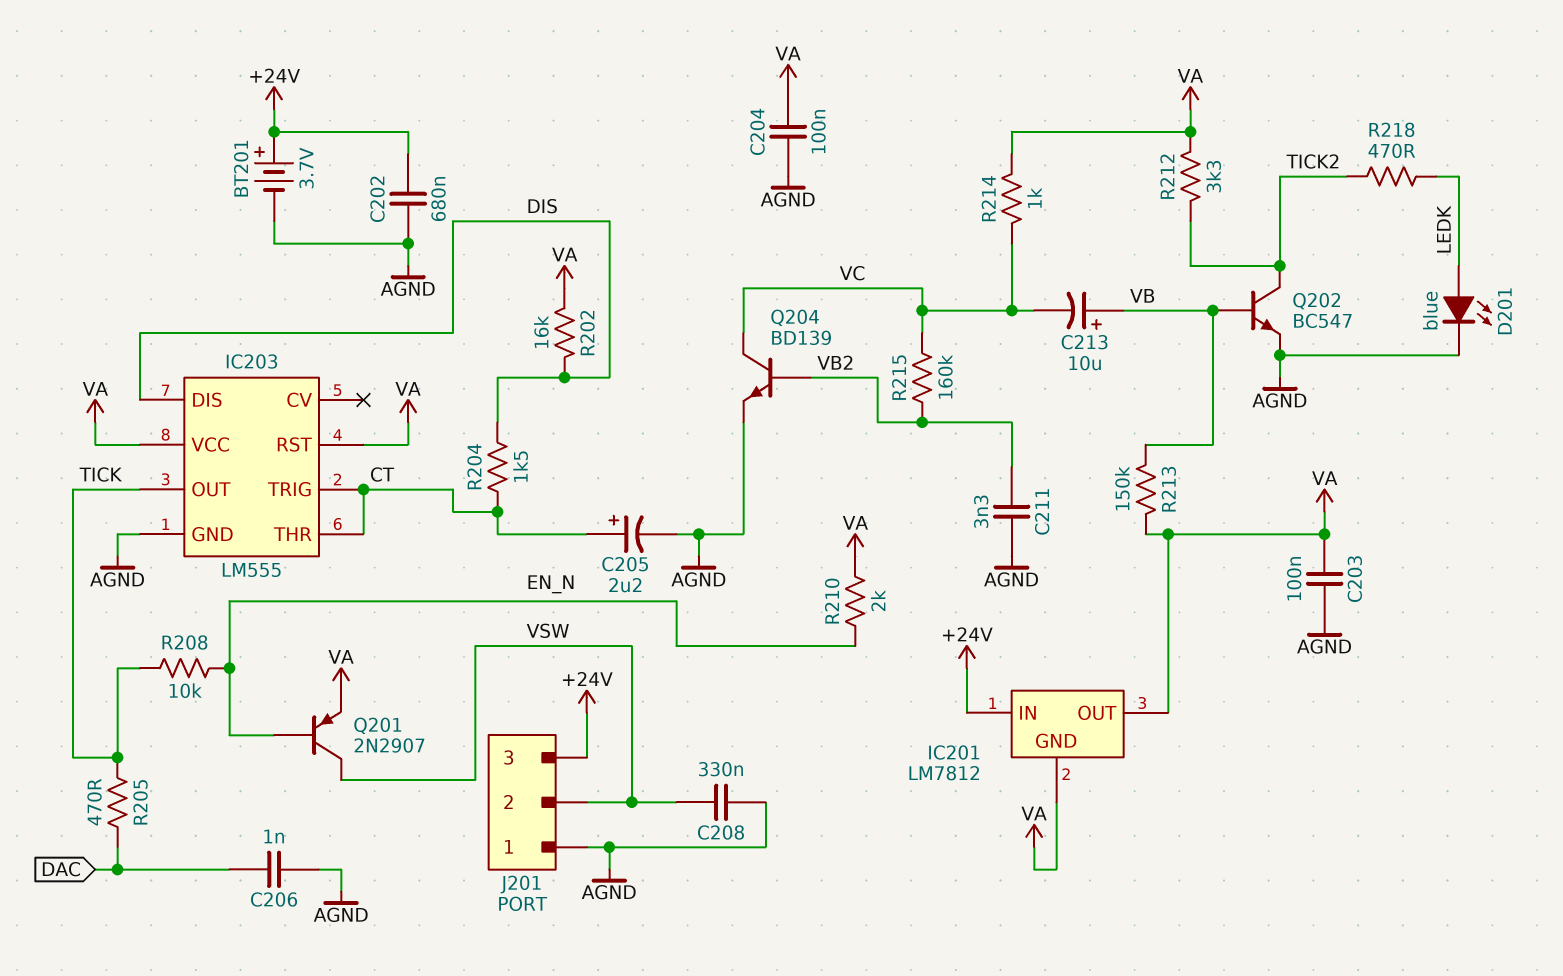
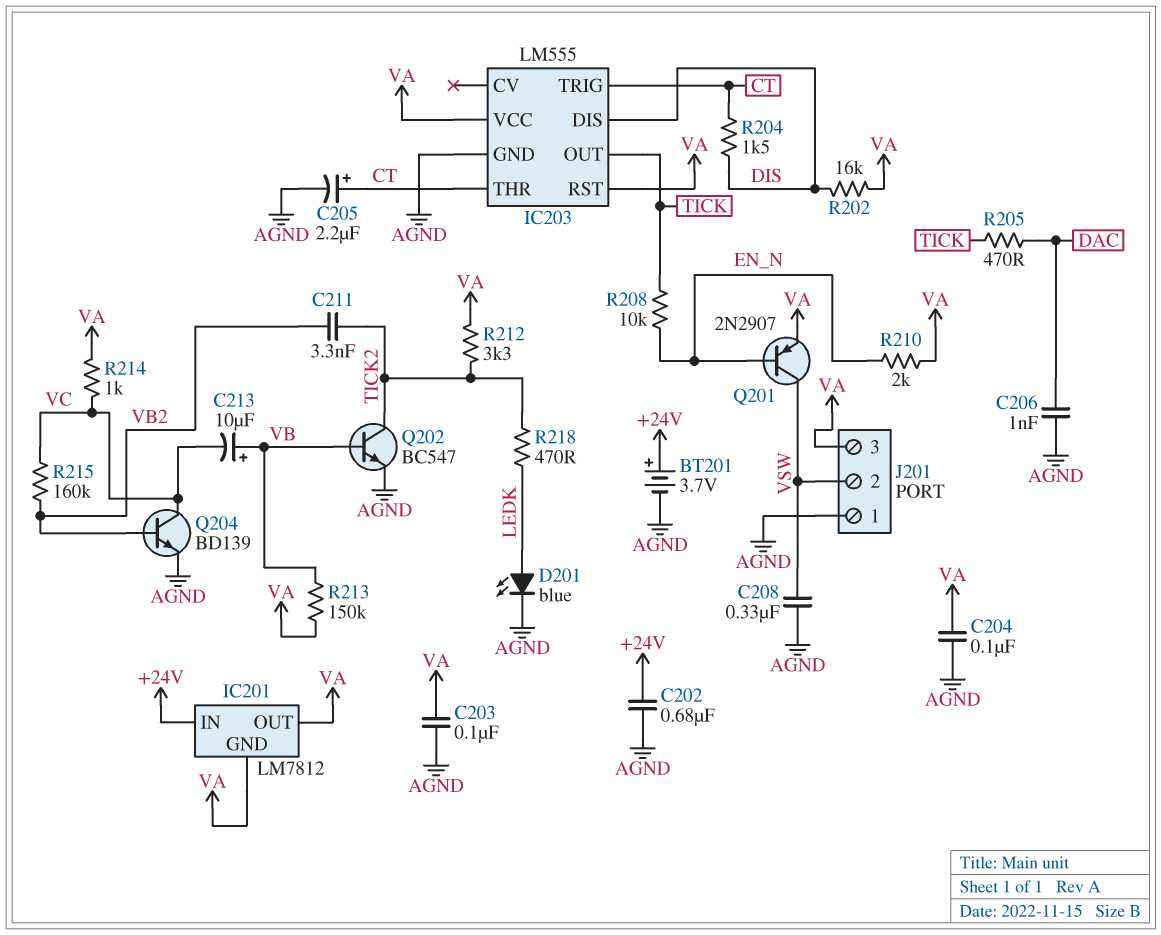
C211: 3.3nF (AGND, VB2) -> 3.3nF (TICK2, VB2)
J201 pin 3: +24V -> VA

